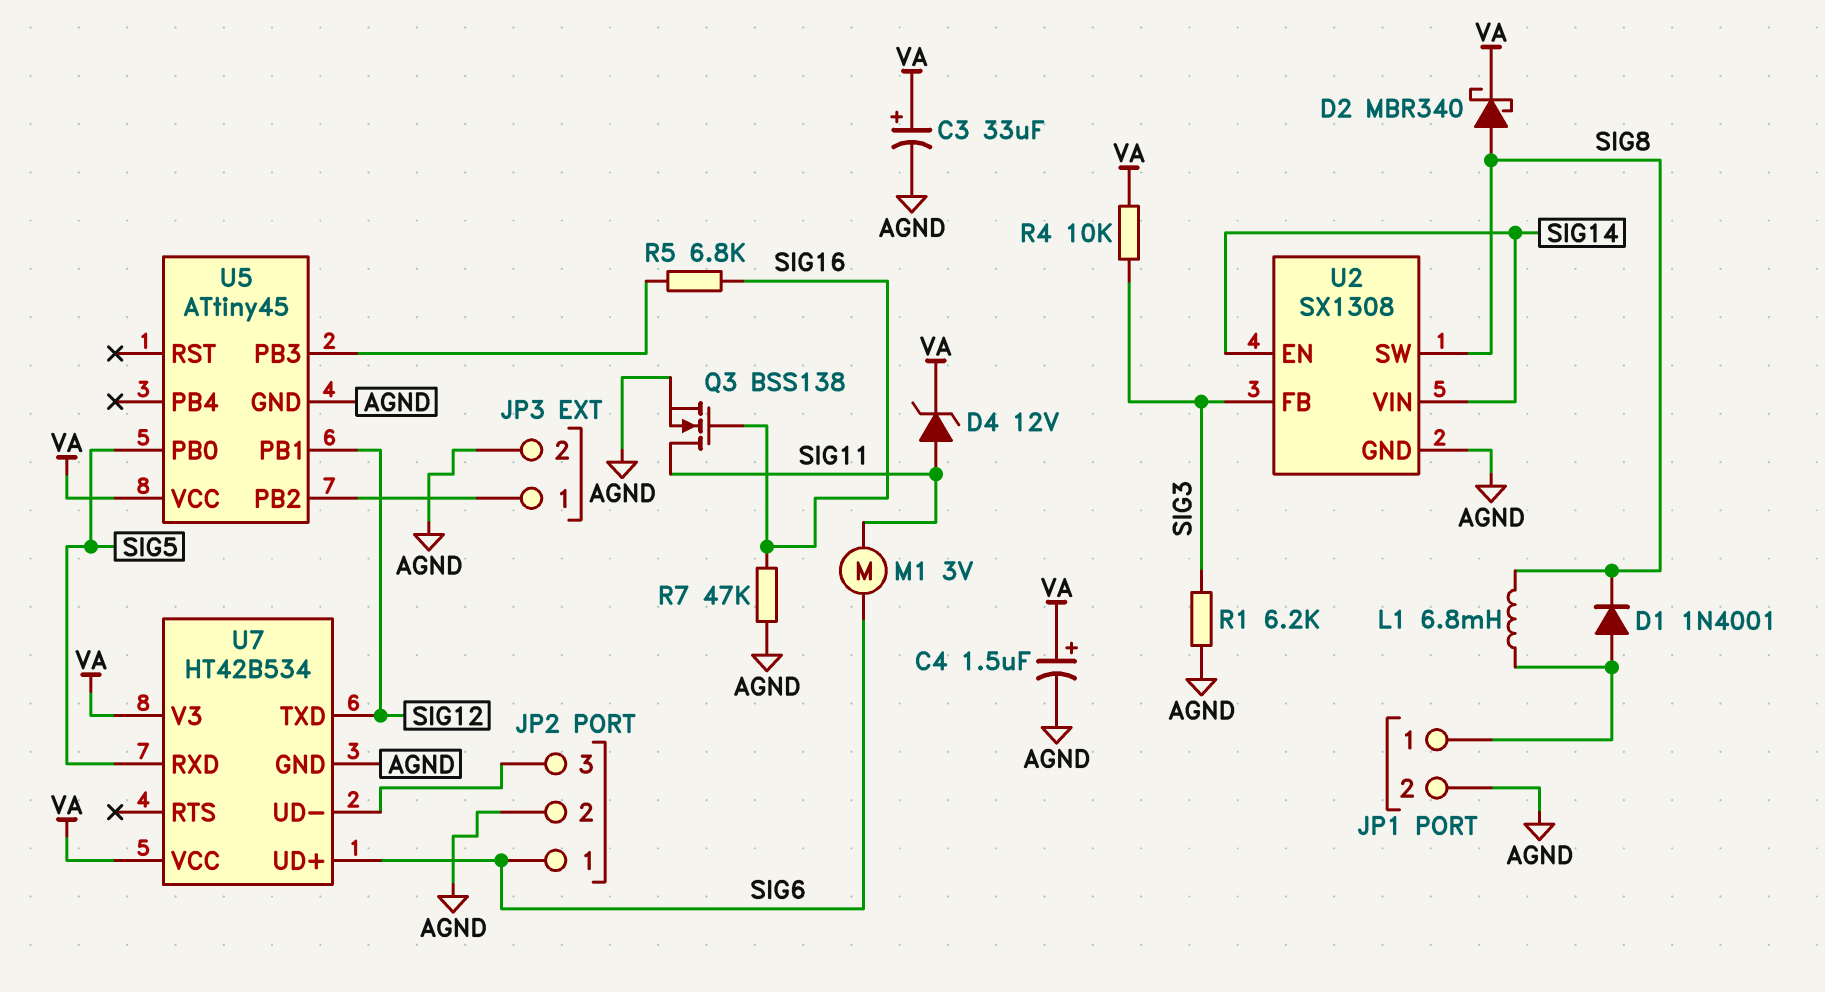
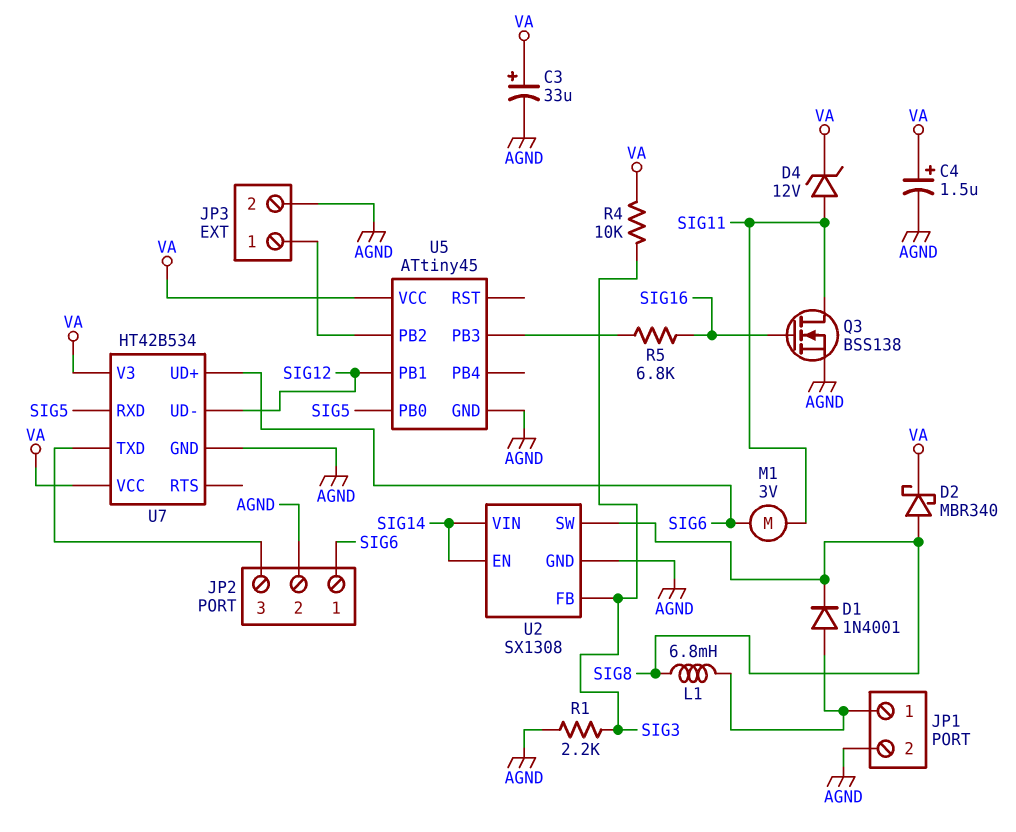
R1: 6.2k (AGND, SIG3) -> 2.2k (AGND, SIG3)
R7: 47k (AGND, SIG16) -> none
U7 pin TXD: SIG12 -> JP2/3
U7 pin UD-: JP2/3 -> SIG12

